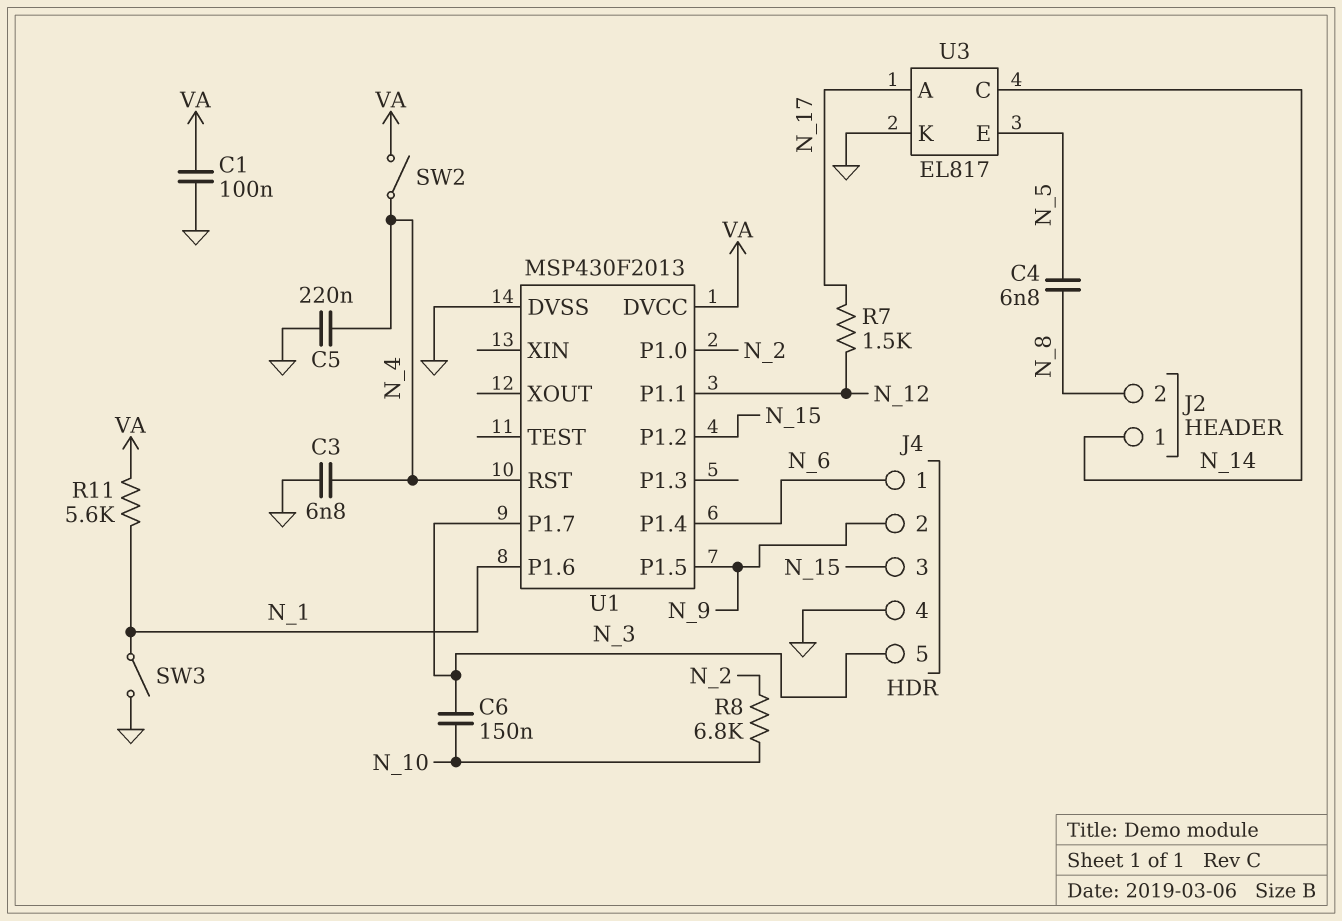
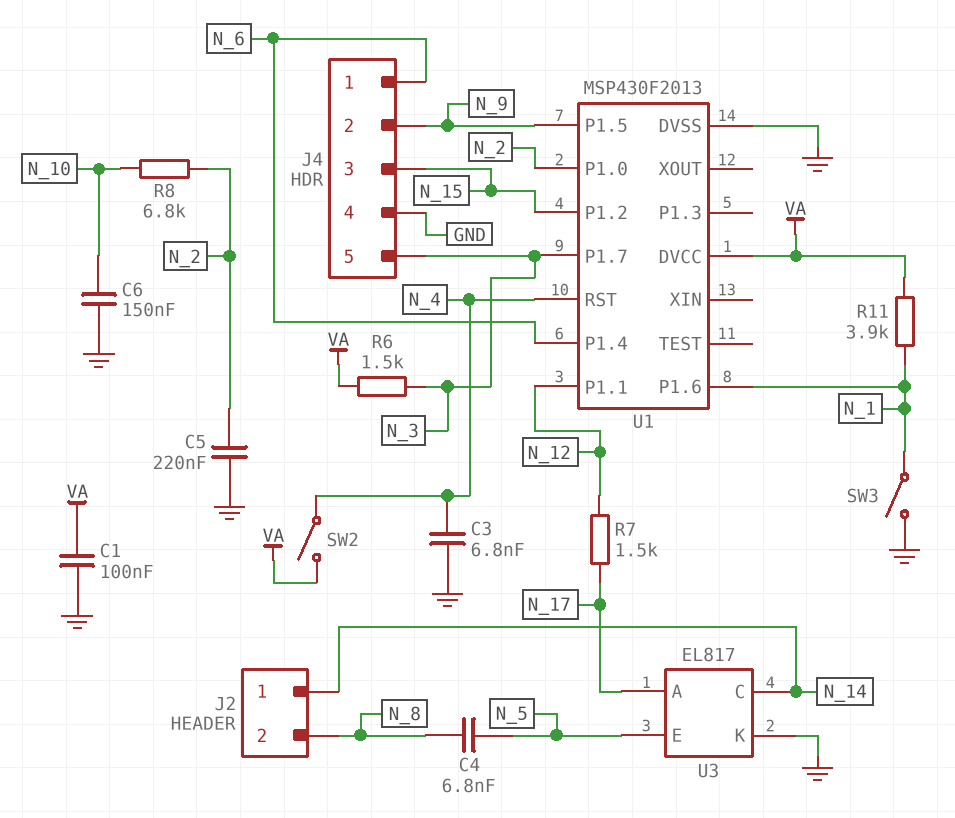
C5: 220nF (GND, N_4) -> 220nF (GND, N_2)
C6: 150nF (N_3, N_10) -> 150nF (GND, N_10)
R6: none -> 1.5k (N_3, VA)
R11: 5.6k (N_1, VA) -> 3.9k (N_1, VA)

